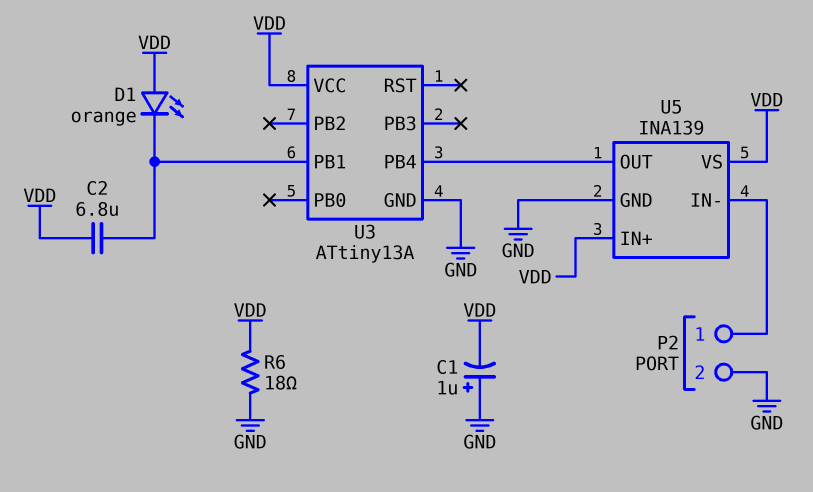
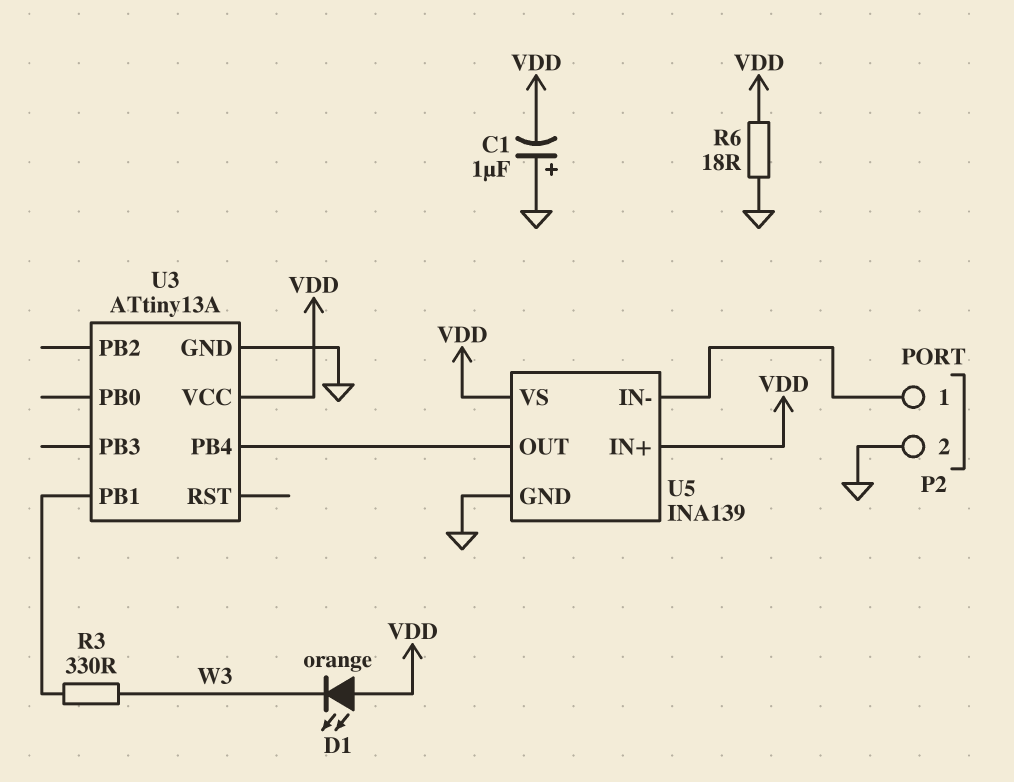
C2: 6.8uF (U3/PB1, VDD) -> none
D1: LED orange (A VDD, K U3/PB1) -> LED orange (A VDD, K W3)
R3: none -> 330 (U3/PB1, W3)

